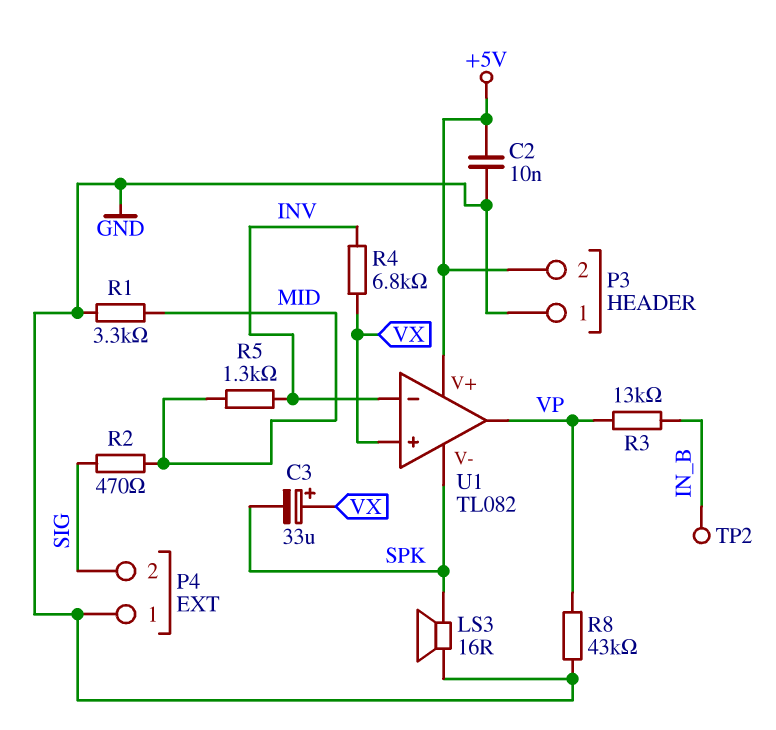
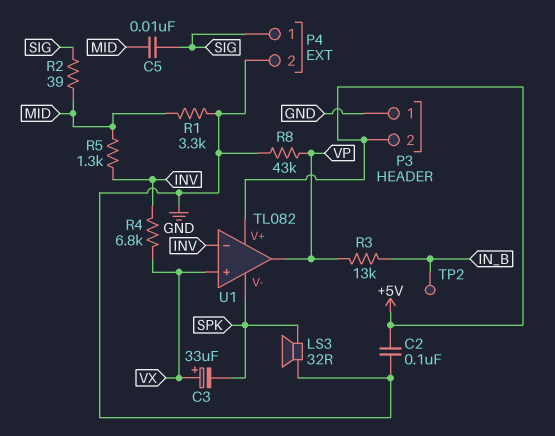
C2: 10nF (+5V, GND) -> 100nF (+5V, GND)
C5: none -> 10nF (MID, SIG)
LS3: speaker 16R (GND, SPK) -> speaker 32R (GND, SPK)
P4 pin 1: GND -> SIG
P4 pin 2: SIG -> GND
R2: 470 (MID, SIG) -> 39 (MID, SIG)

